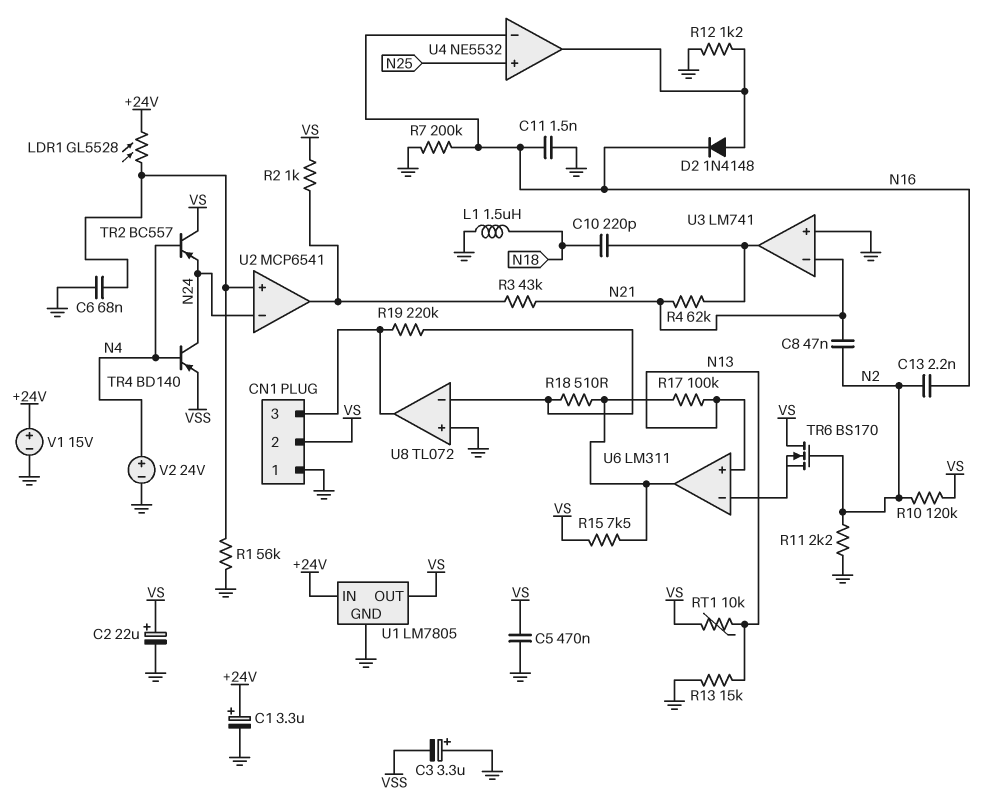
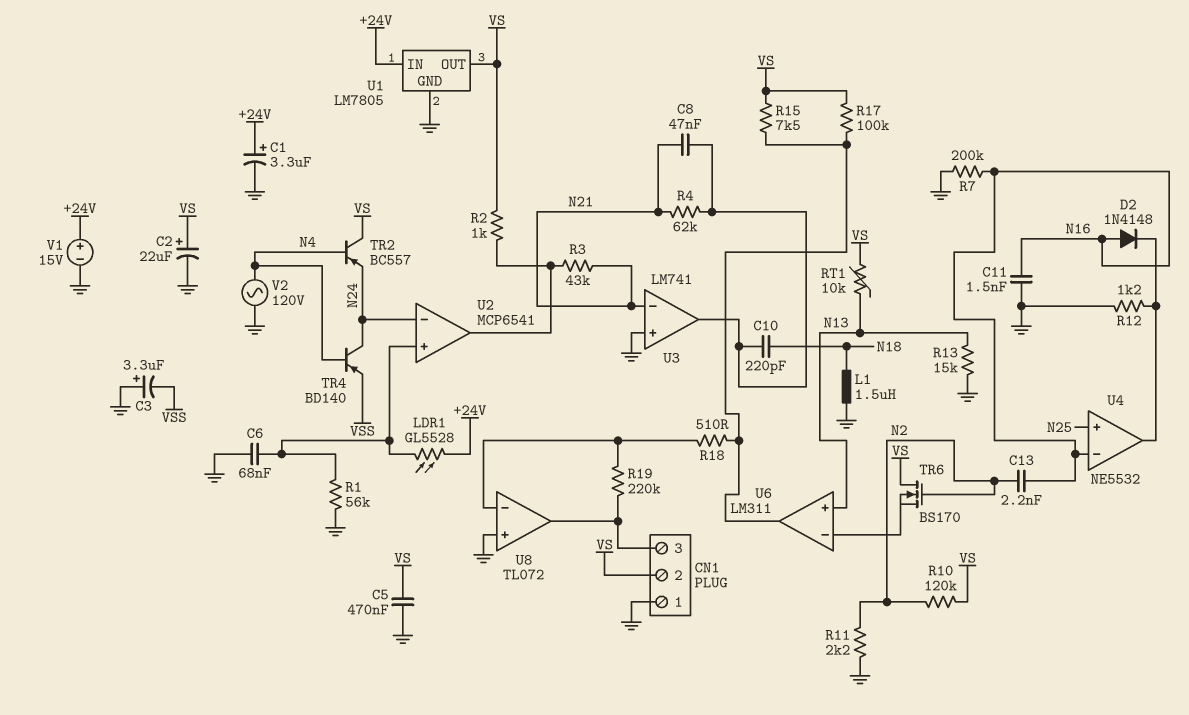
C8: 47nF (N2, N21) -> 47nF (N21, U3/out)
D2: diode 1N4148 (A U4/out, K N16) -> diode 1N4148 (A N16, K U4/out)
R17: 100k (N13, U6/out) -> 100k (U6/out, VS)
V2: 24V (plus N4, minus GND) -> AC 120V (GND, N4)

